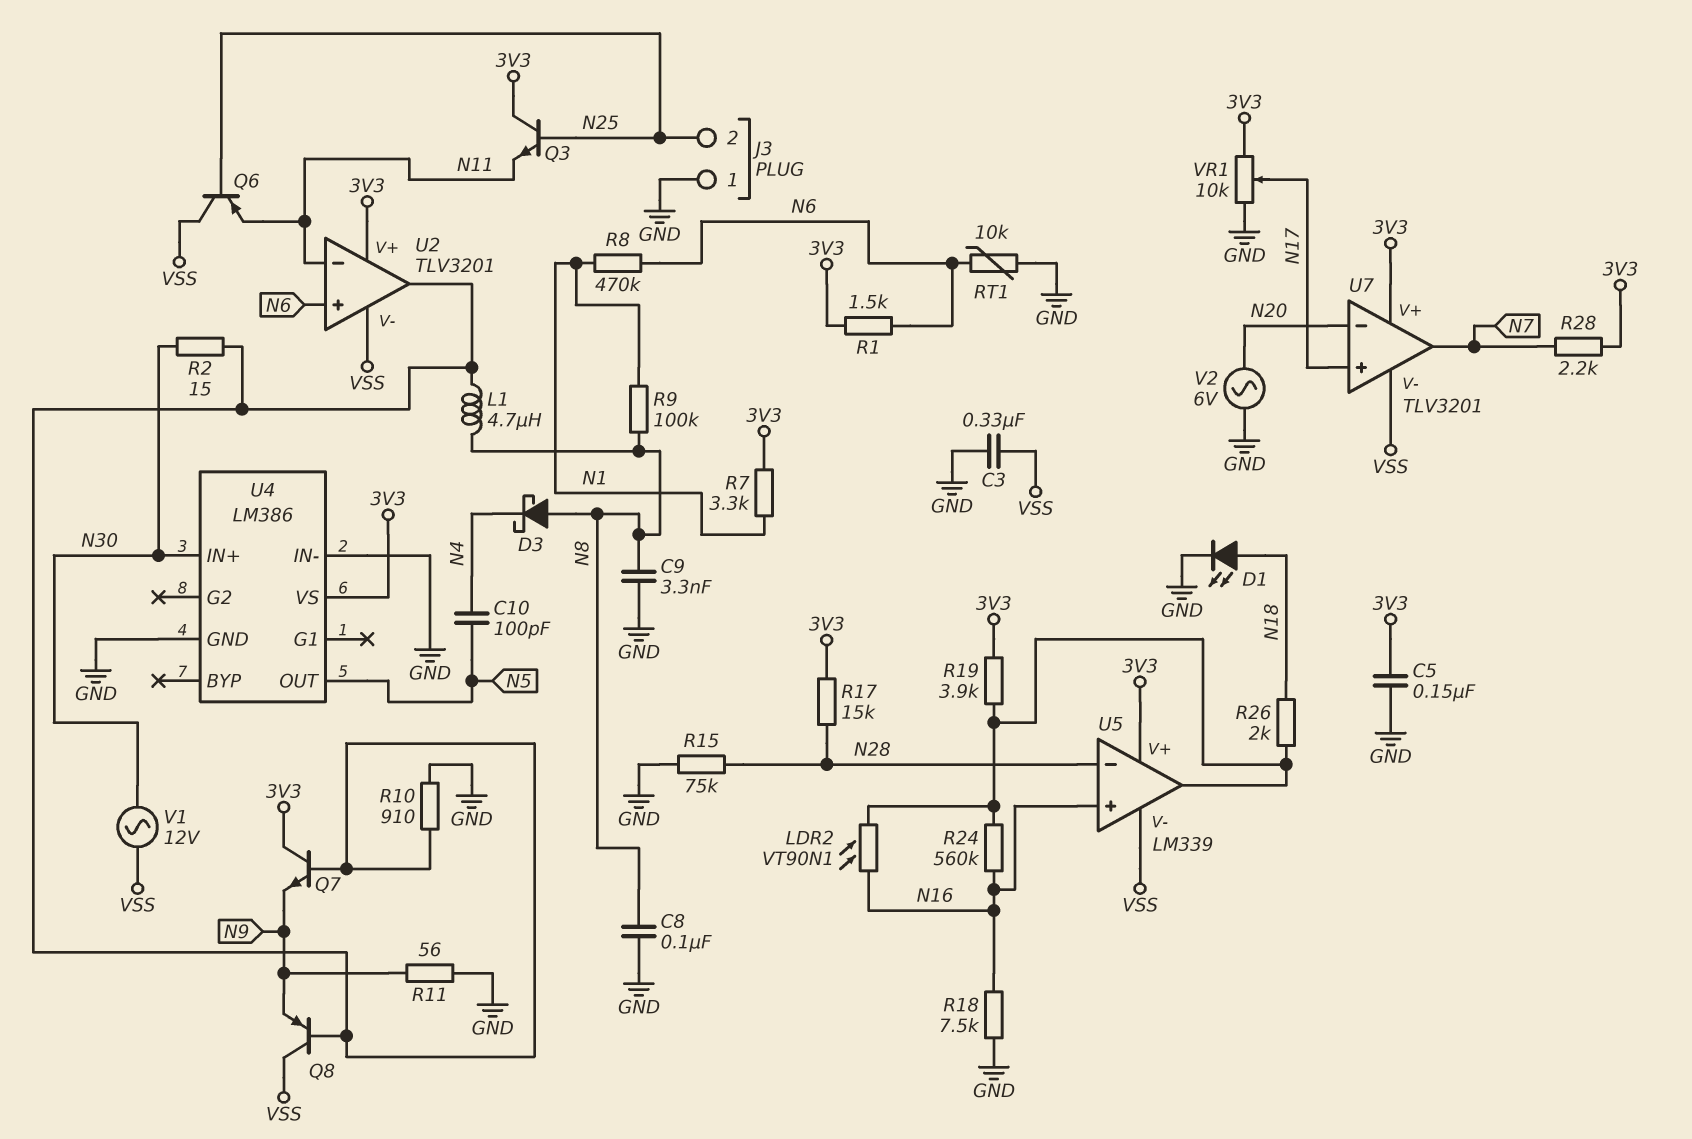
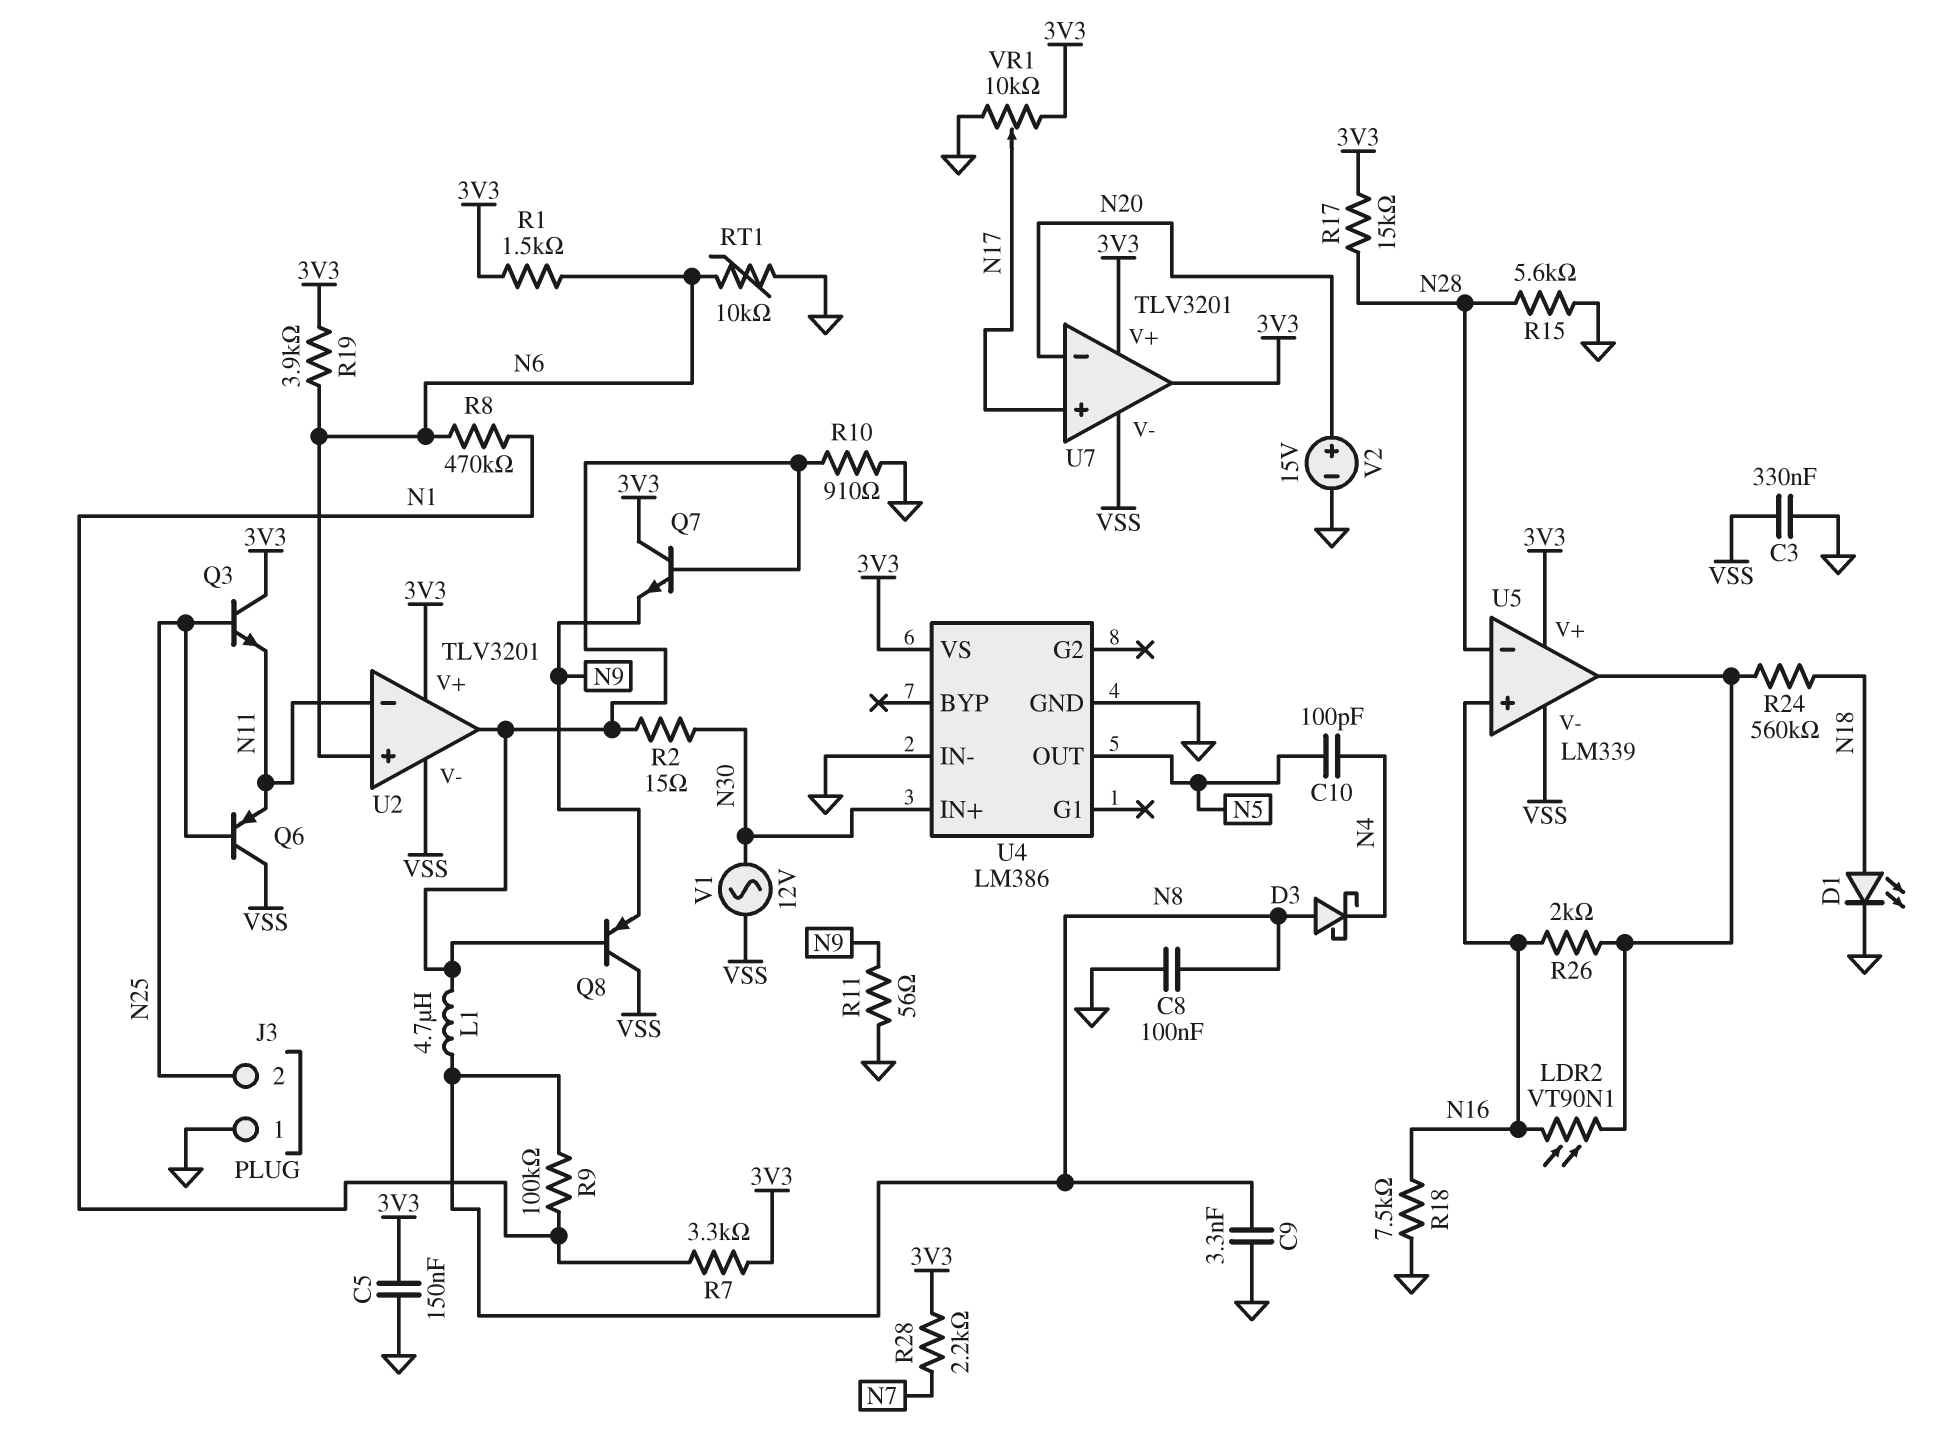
R15: 75k (GND, N28) -> 5.6k (GND, N28)
R19: 3.9k (3V3, U5/out) -> 3.9k (3V3, N6)
R24: 560k (N16, U5/out) -> 560k (N18, U5/out)
R26: 2k (N18, U5/out) -> 2k (N16, U5/out)
U7 pin out: N7 -> 3V3
V2: AC 6V (GND, N20) -> 15V (plus N20, minus GND)

